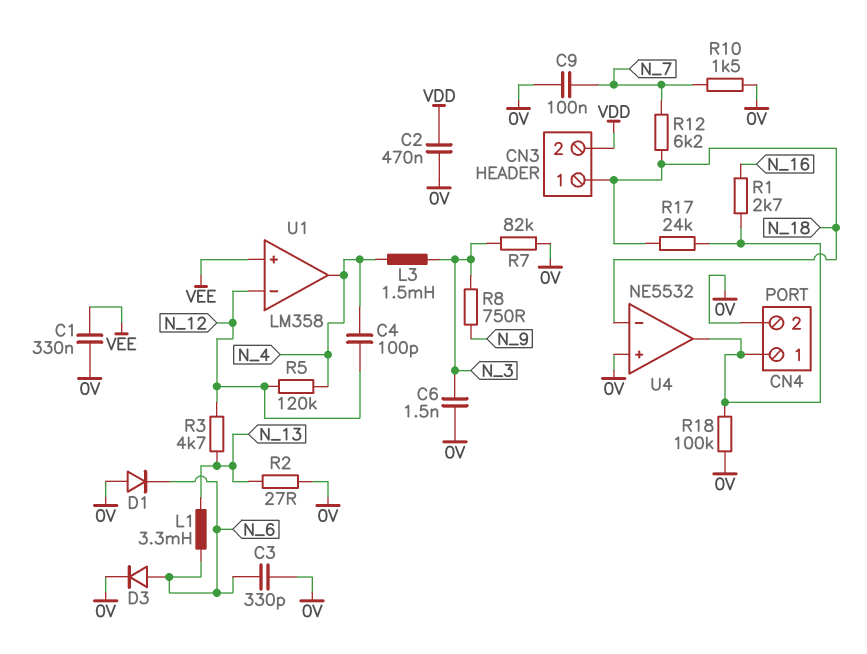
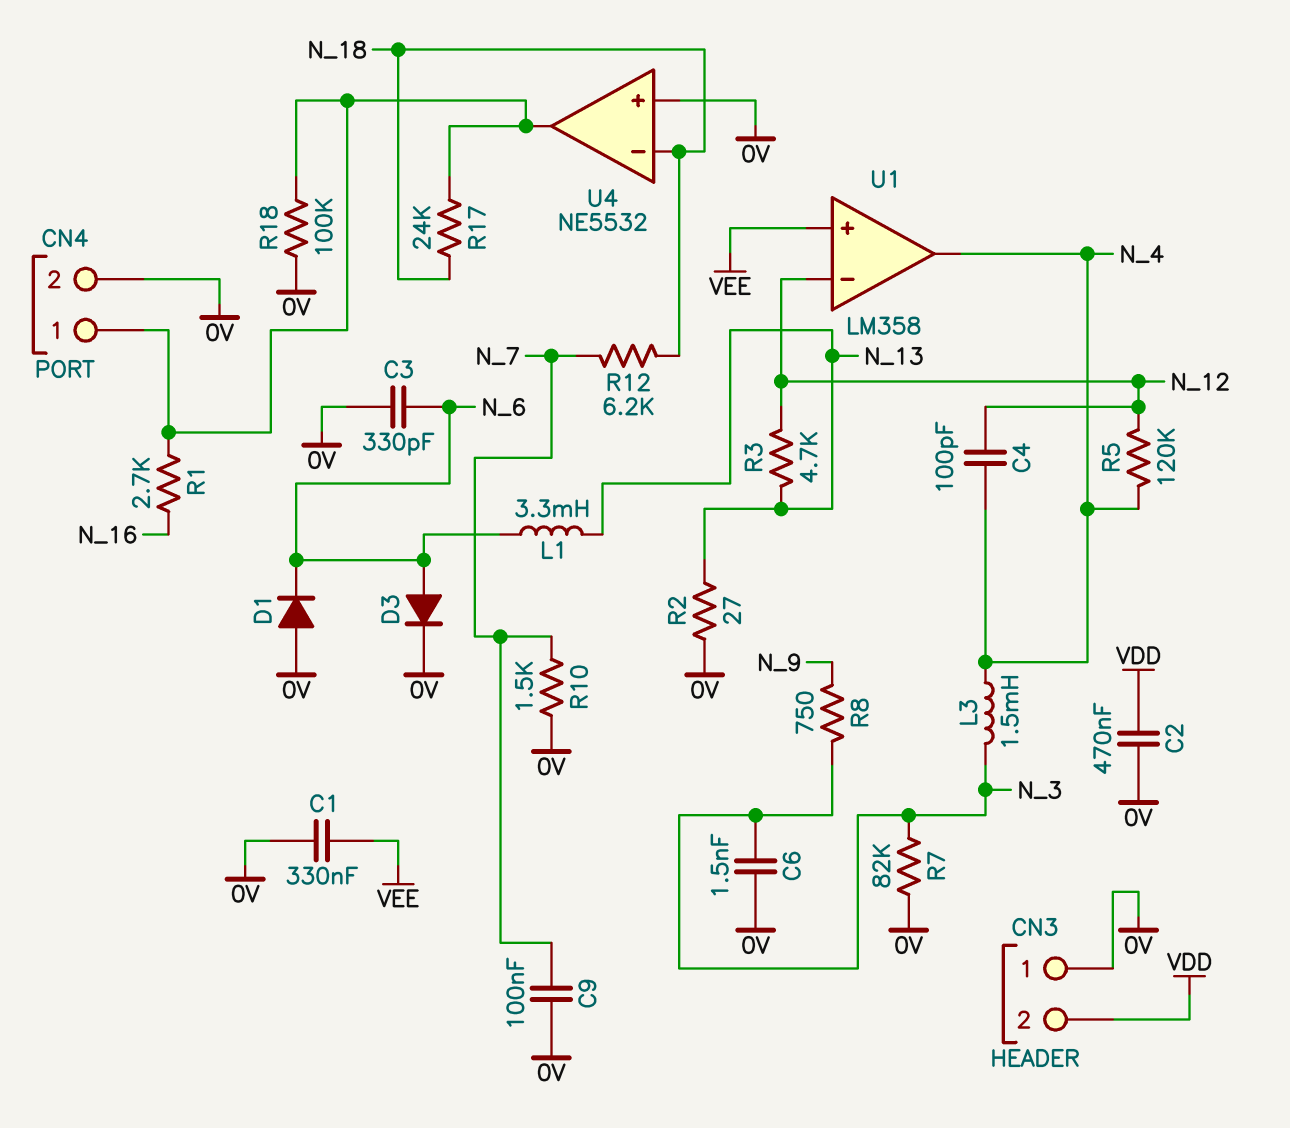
CN3 pin 1: N_18 -> 0V

